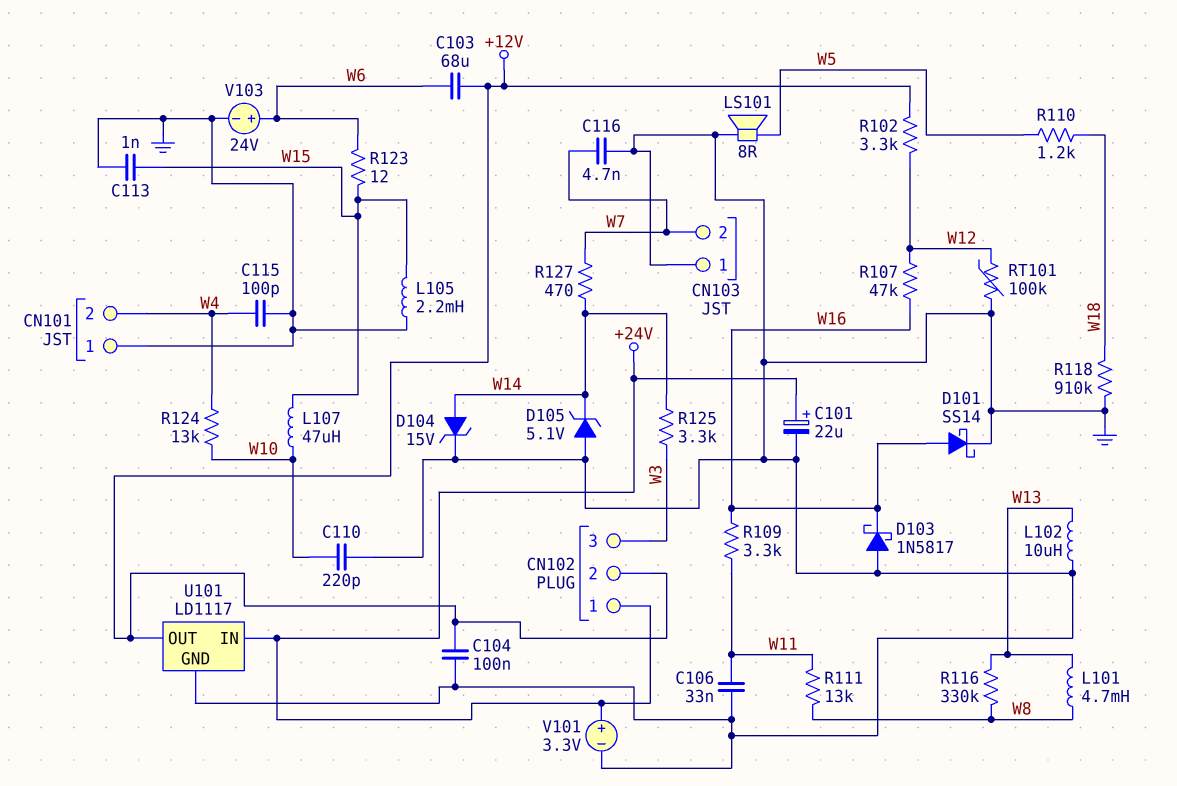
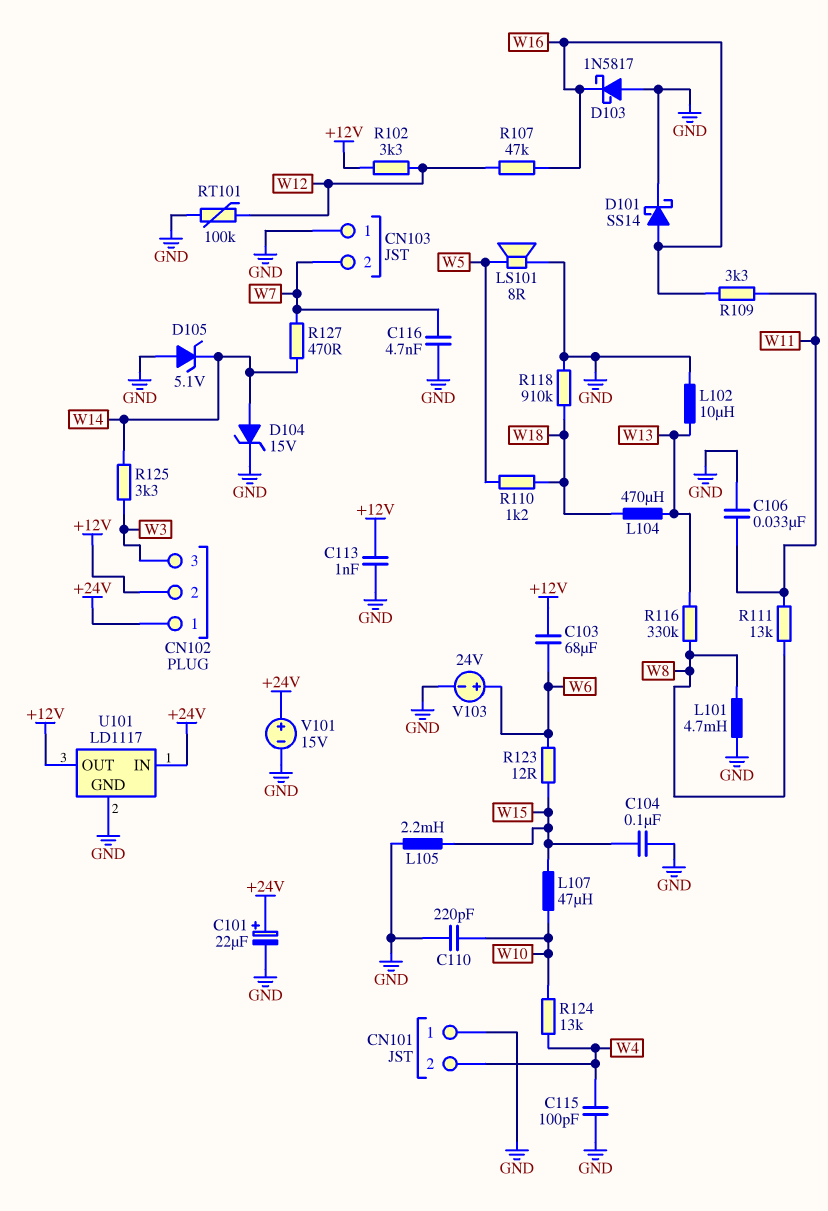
C104: 100nF (+12V, GND) -> 100nF (GND, W15)
C113: 1nF (GND, W15) -> 1nF (+12V, GND)
L101: 4.7mH (W8, W13) -> 4.7mH (GND, W8)
L104: none -> 470uH (W13, W18)
V101: 3.3V (plus +24V, minus GND) -> 15V (plus +24V, minus GND)

